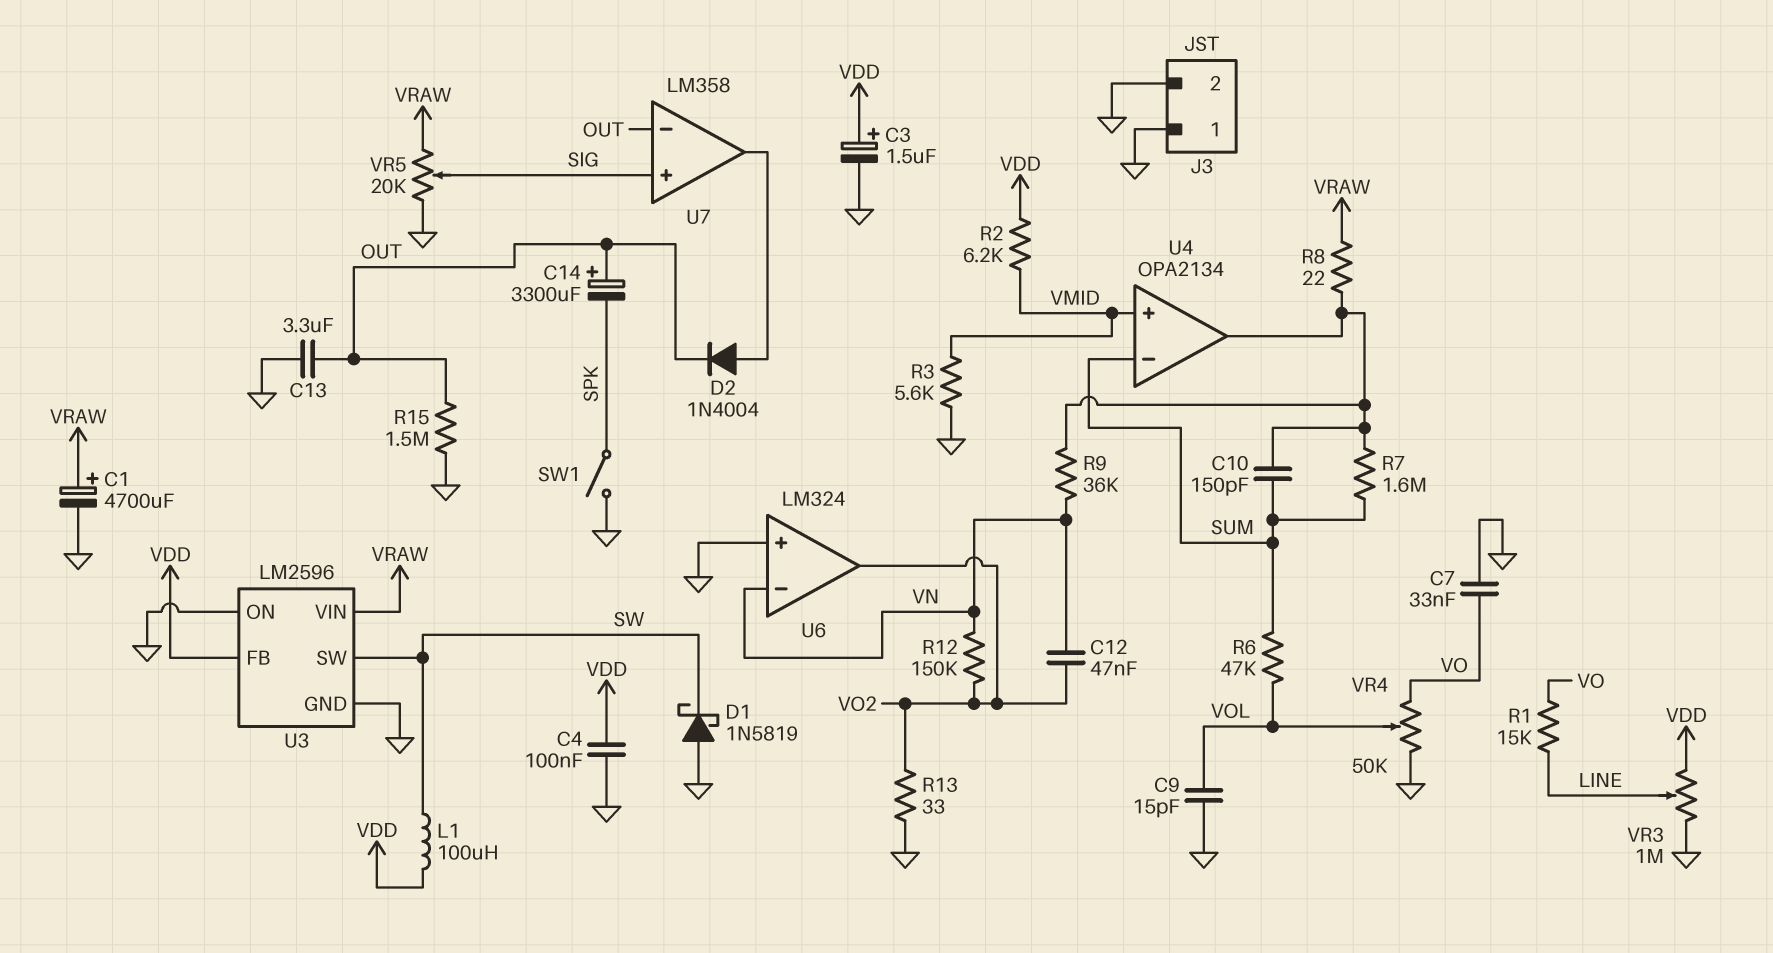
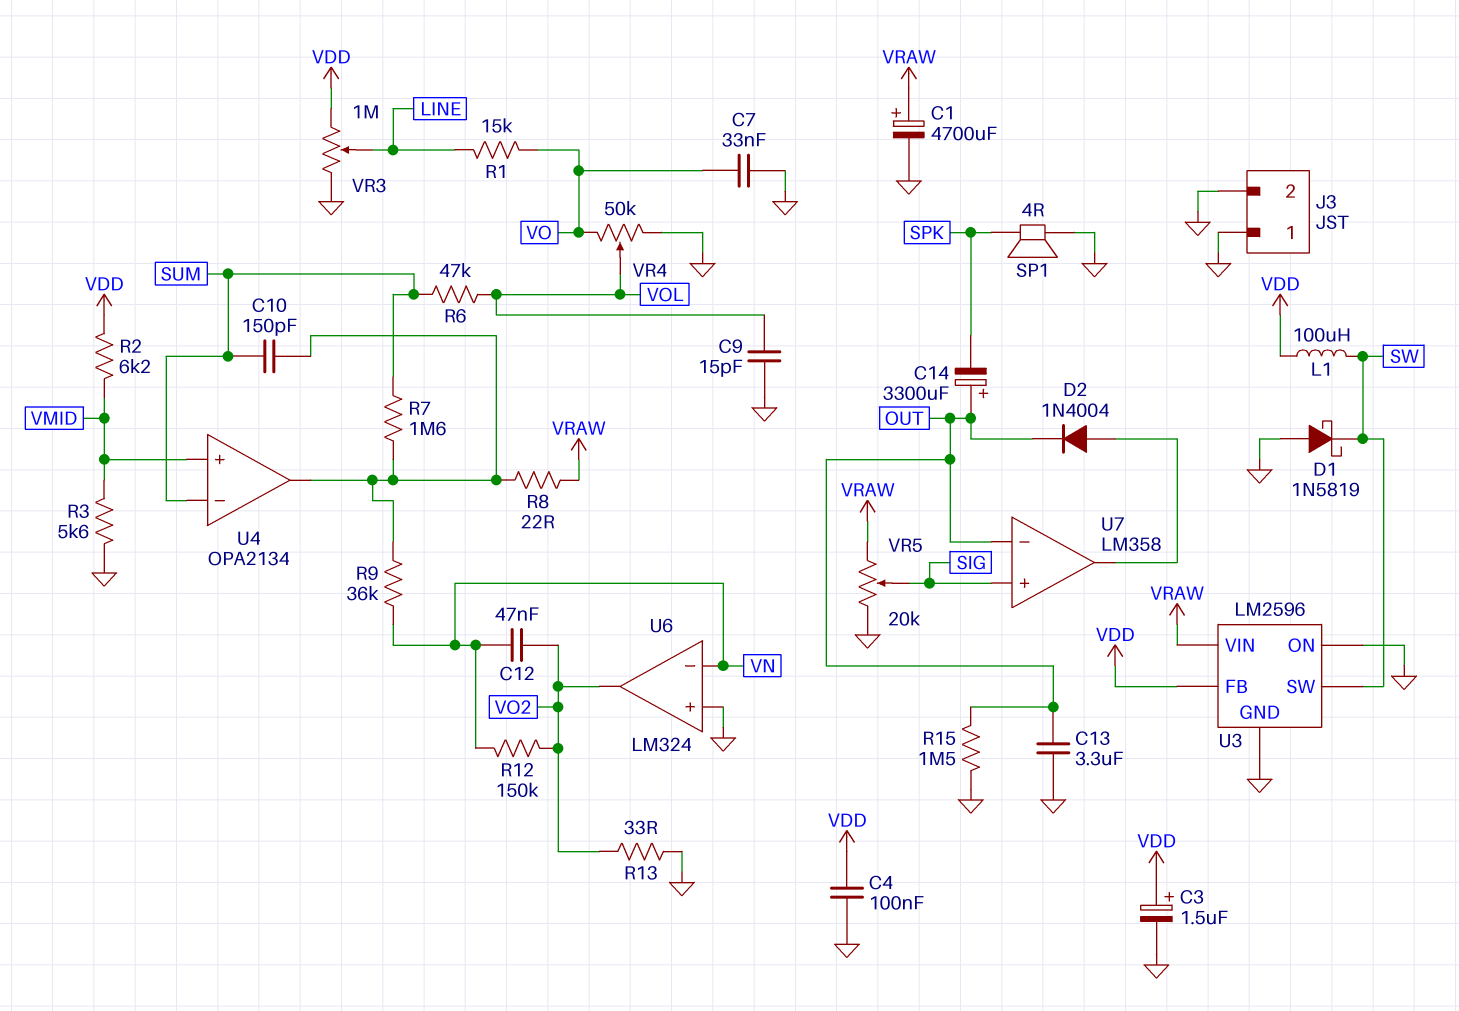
SP1: none -> speaker 4R (GND, SPK)
SW1: switch (GND, SPK) -> none

